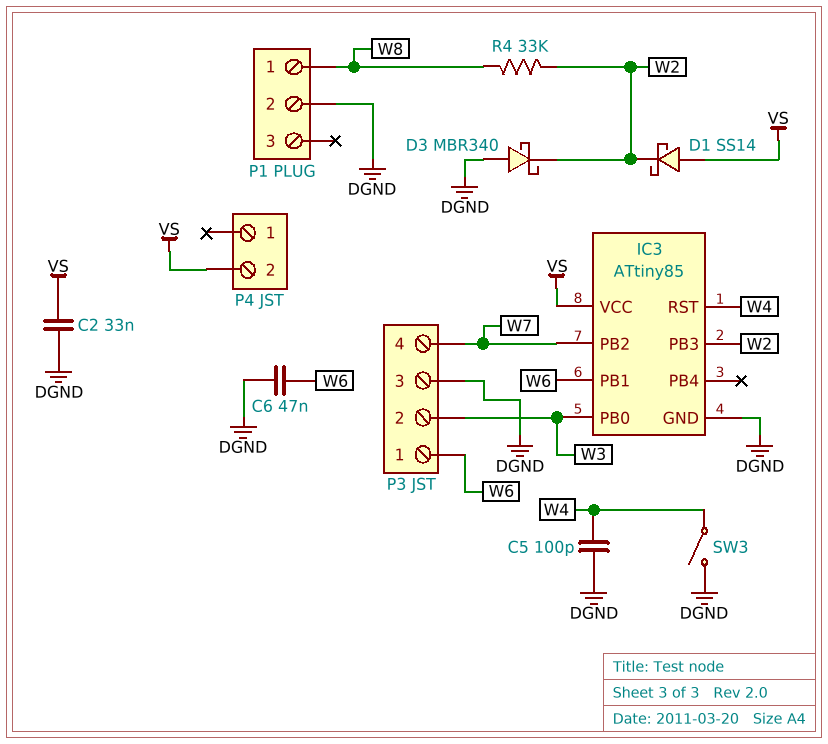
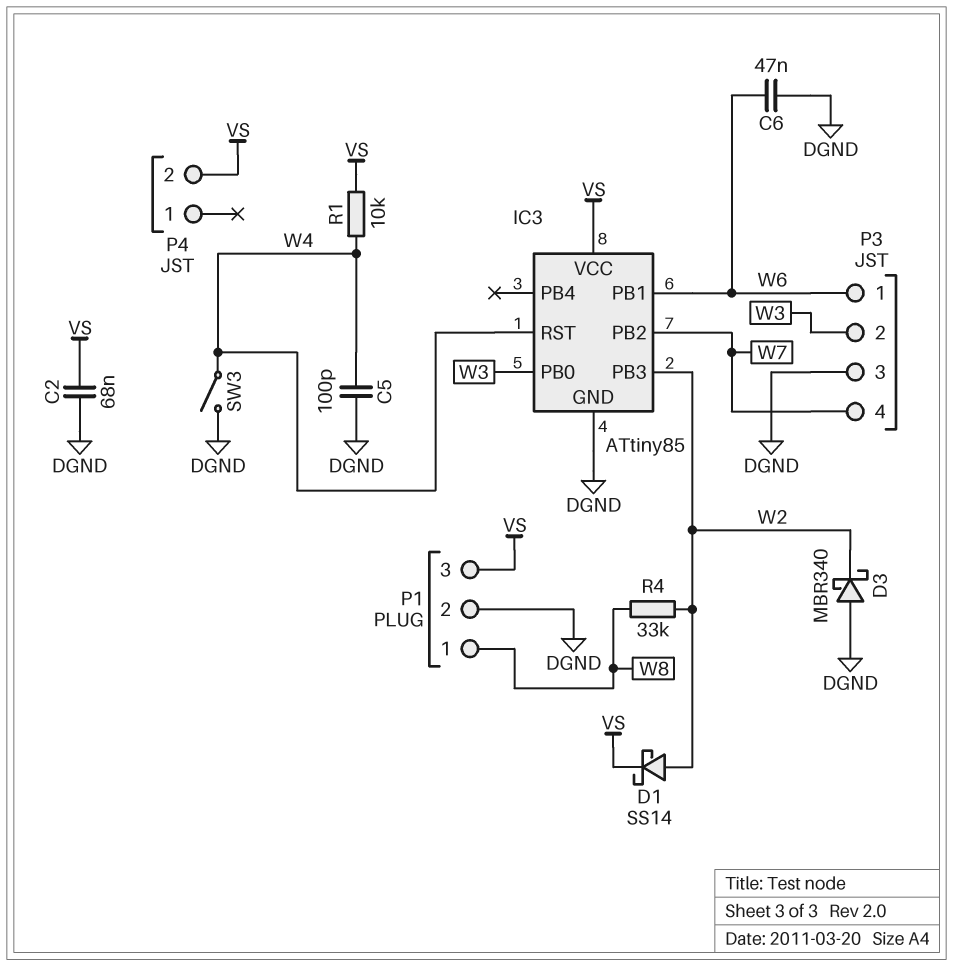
C2: 33nF (DGND, VS) -> 68nF (DGND, VS)
D1: schottky SS14 (A VS, K W2) -> schottky SS14 (A W2, K VS)
P1 pin 3: none -> VS
R1: none -> 10k (VS, W4)

